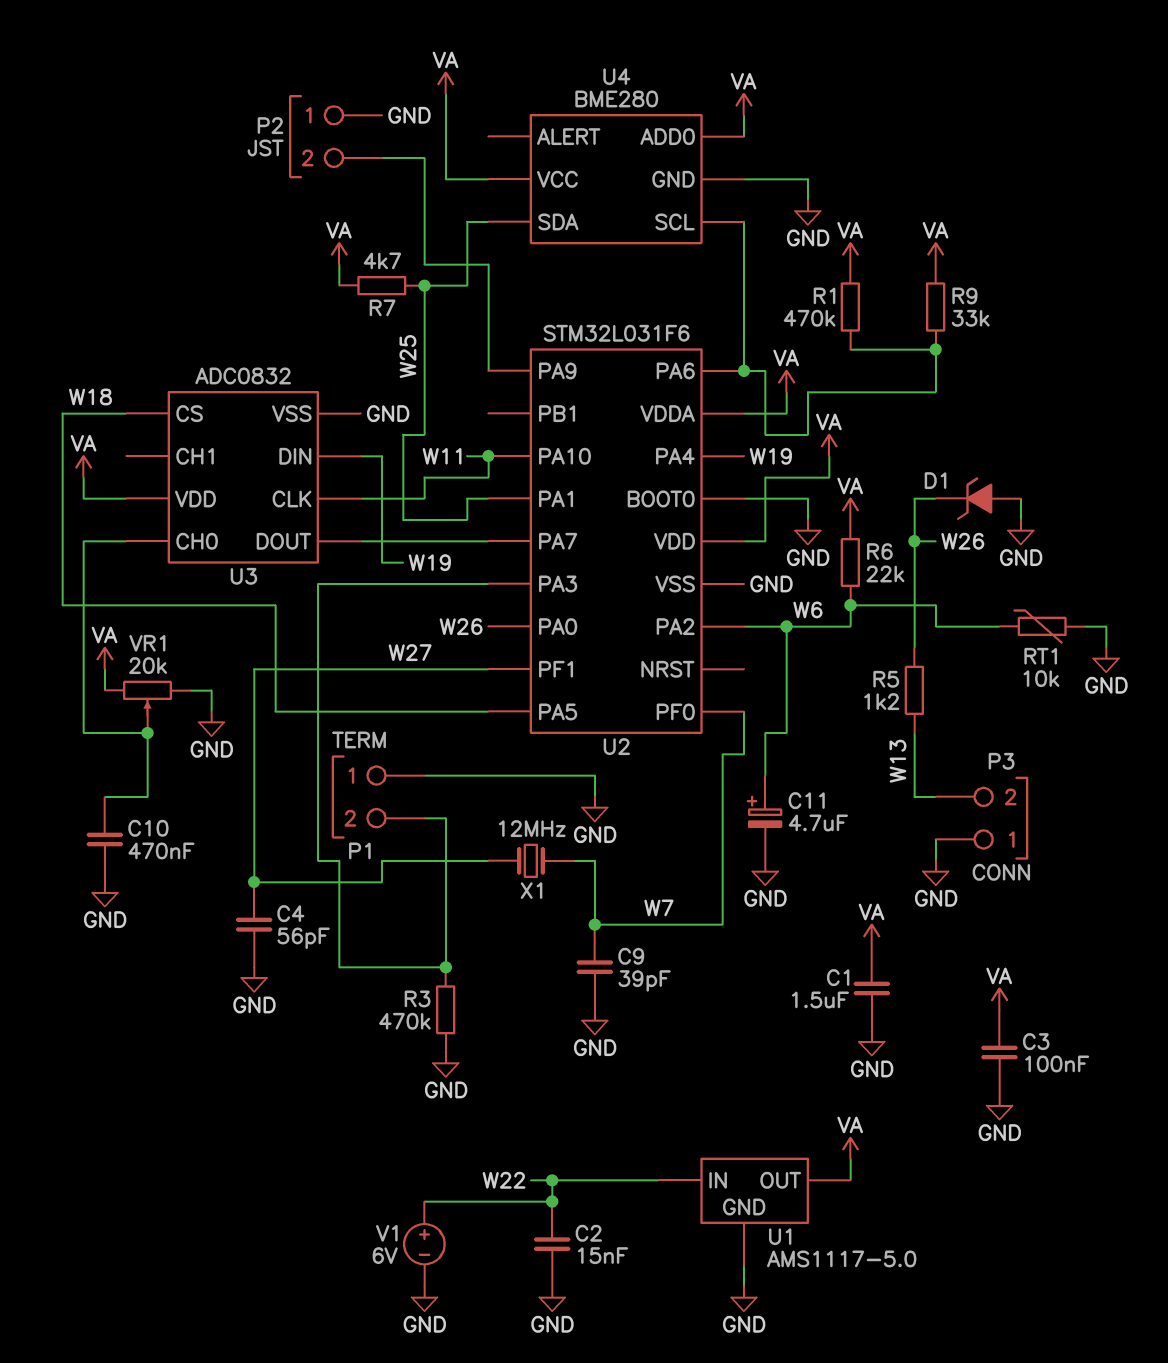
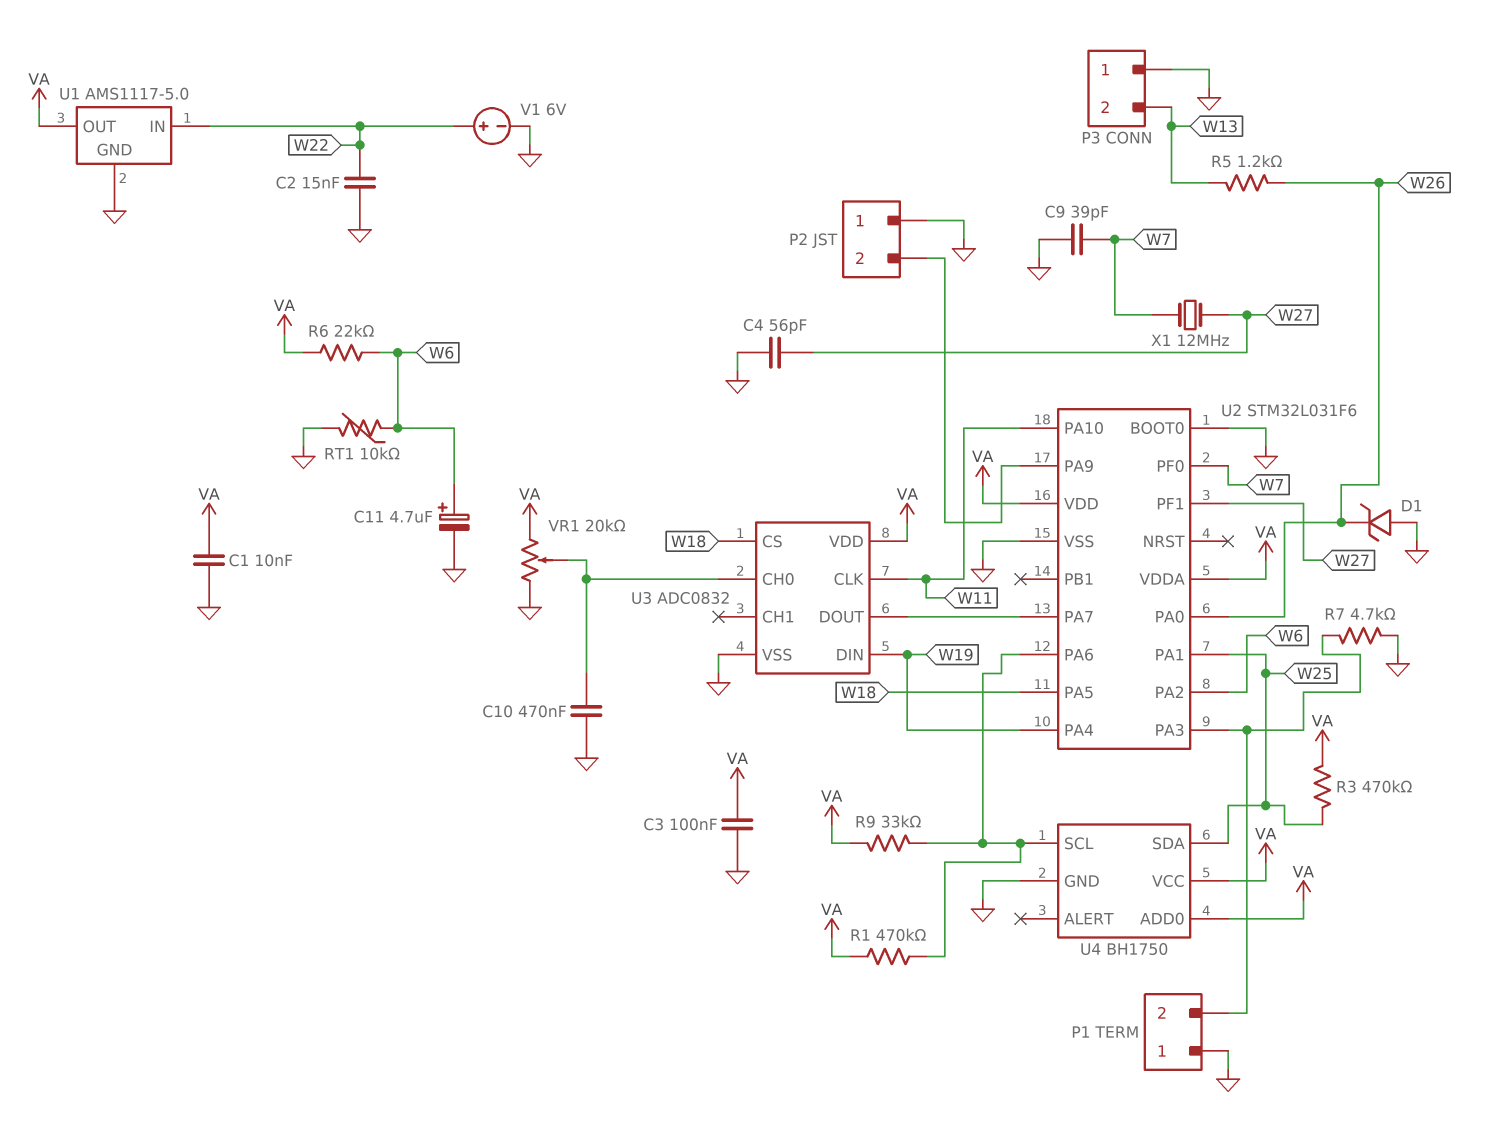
C1: 1.5uF (GND, VA) -> 10nF (GND, VA)
R3: 470k (GND, P1/2) -> 470k (VA, W25)
R7: 4.7k (VA, W25) -> 4.7k (GND, P1/2)
U4: BME280 -> BH1750

